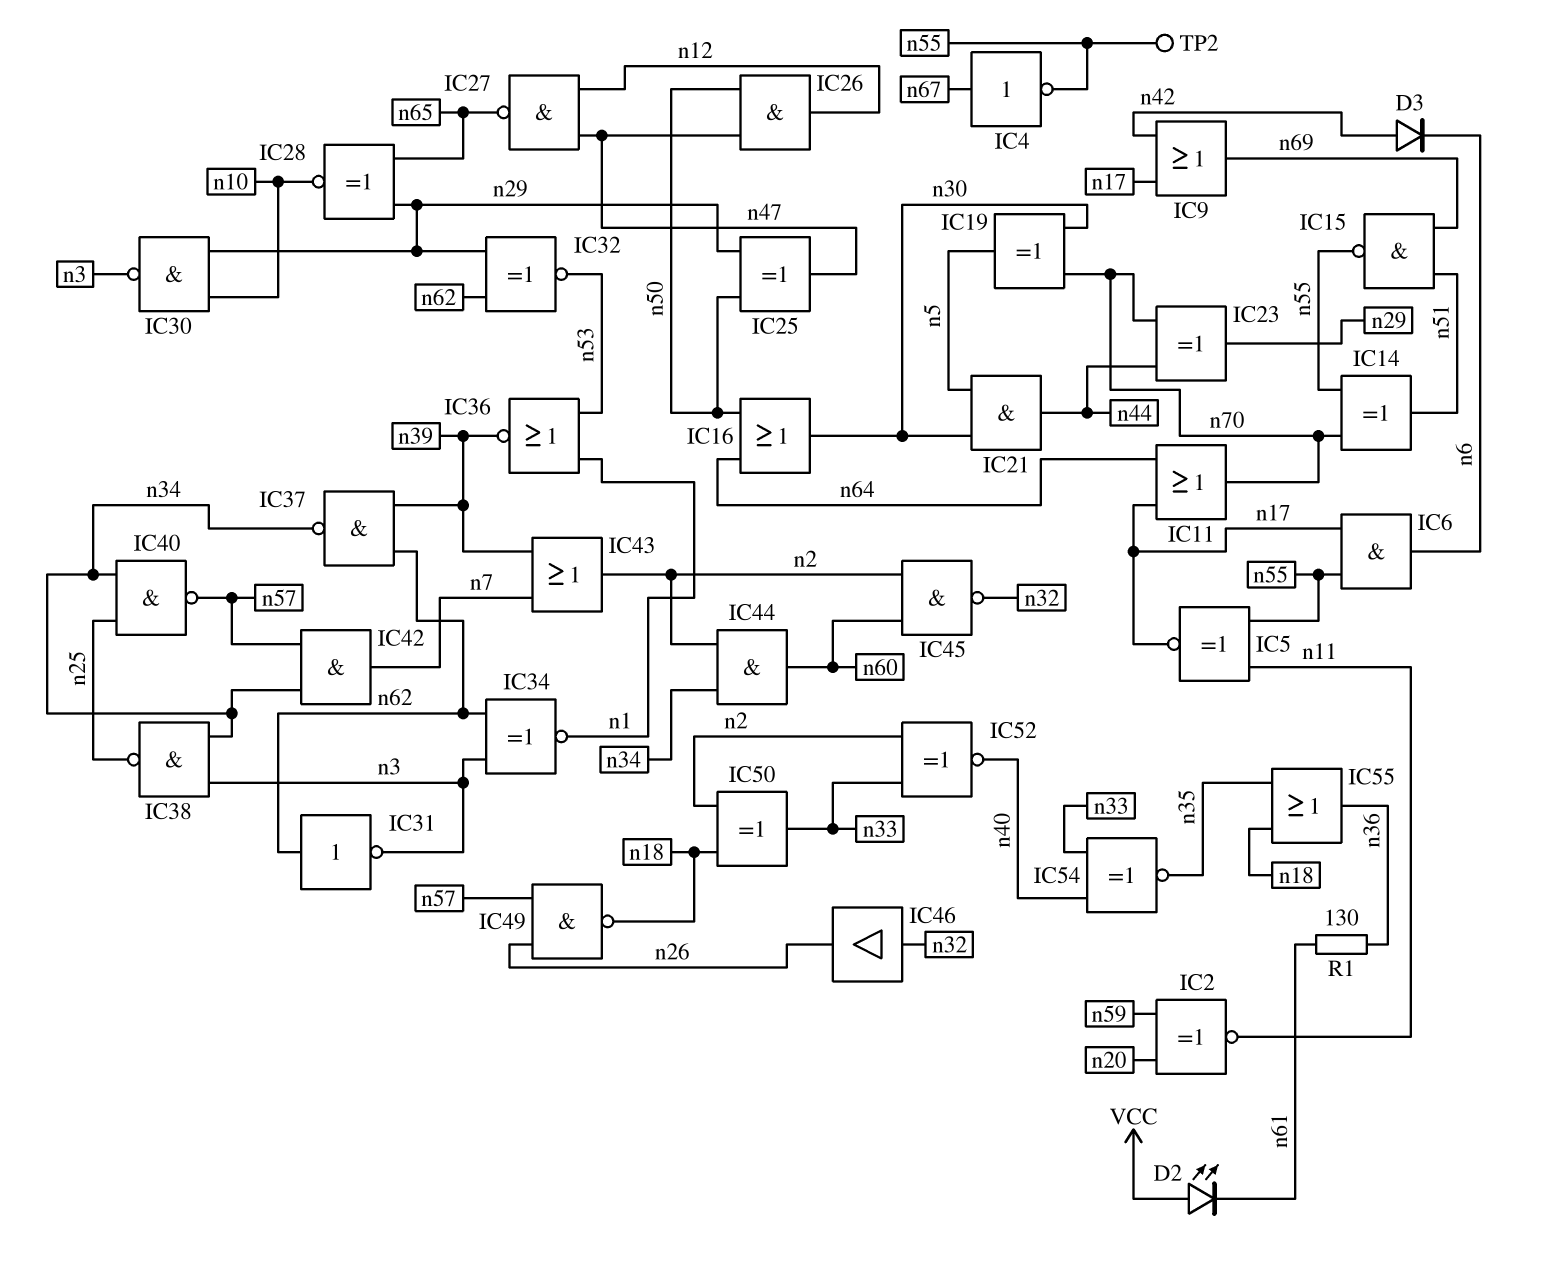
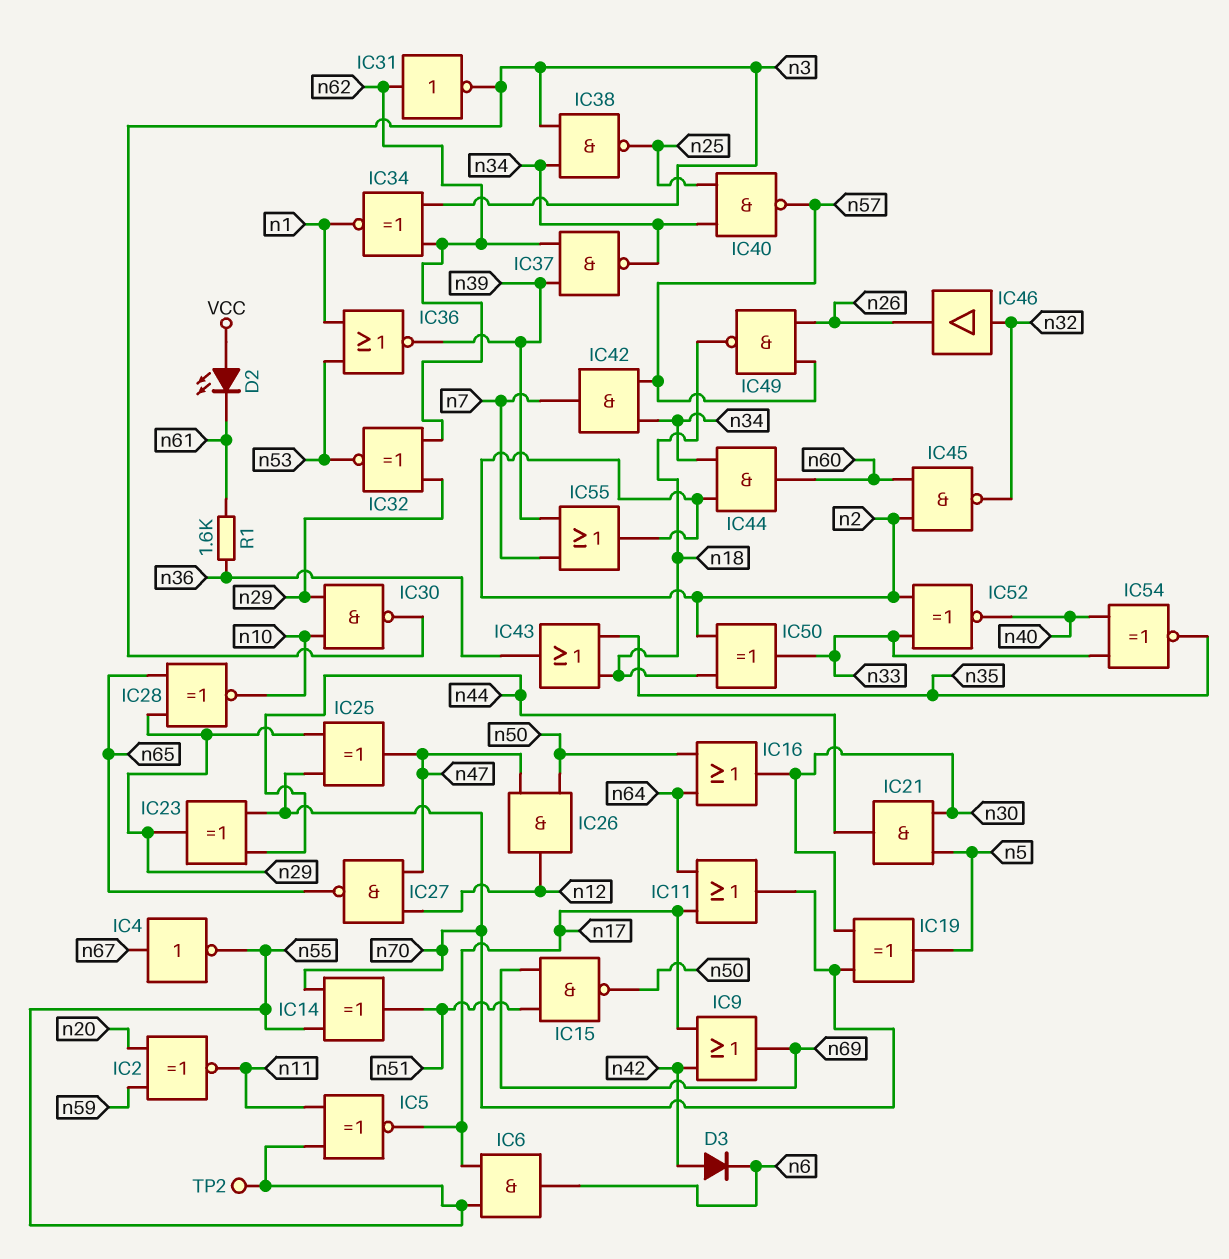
IC15: NAND (in n51, in n69, out n55) -> NAND (in n51, in n69, out n50)
IC25: XOR (in n29, in n50, out n47) -> XOR (in n29, in n70, out n47)
IC43: OR (in n7, in n39, out n2) -> OR (in n18, in n35, out n36)
IC55: OR (in n18, in n35, out n36) -> OR (in n7, in n39, out n2)
R1: 130 (n36, n61) -> 1.6k (n36, n61)

